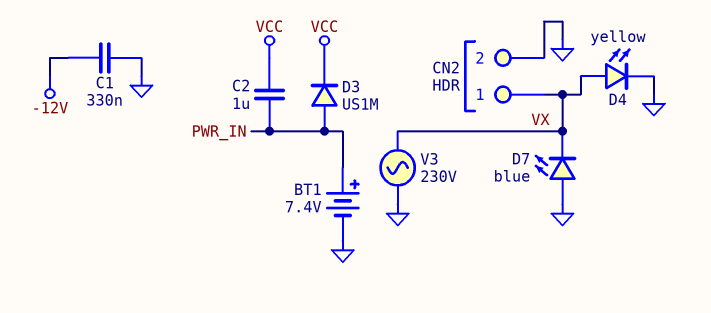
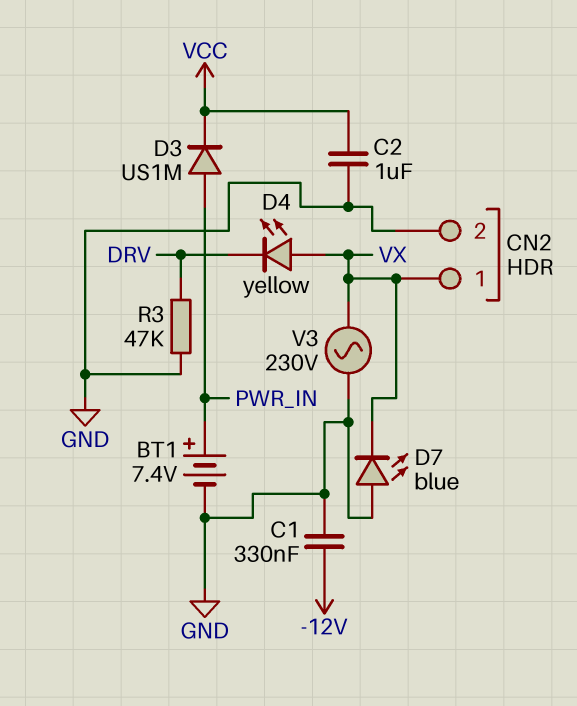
C2: 1uF (PWR_IN, VCC) -> 1uF (GND, VCC)
D4: LED yellow (A VX, K GND) -> LED yellow (A VX, K DRV)
R3: none -> 47k (DRV, GND)

